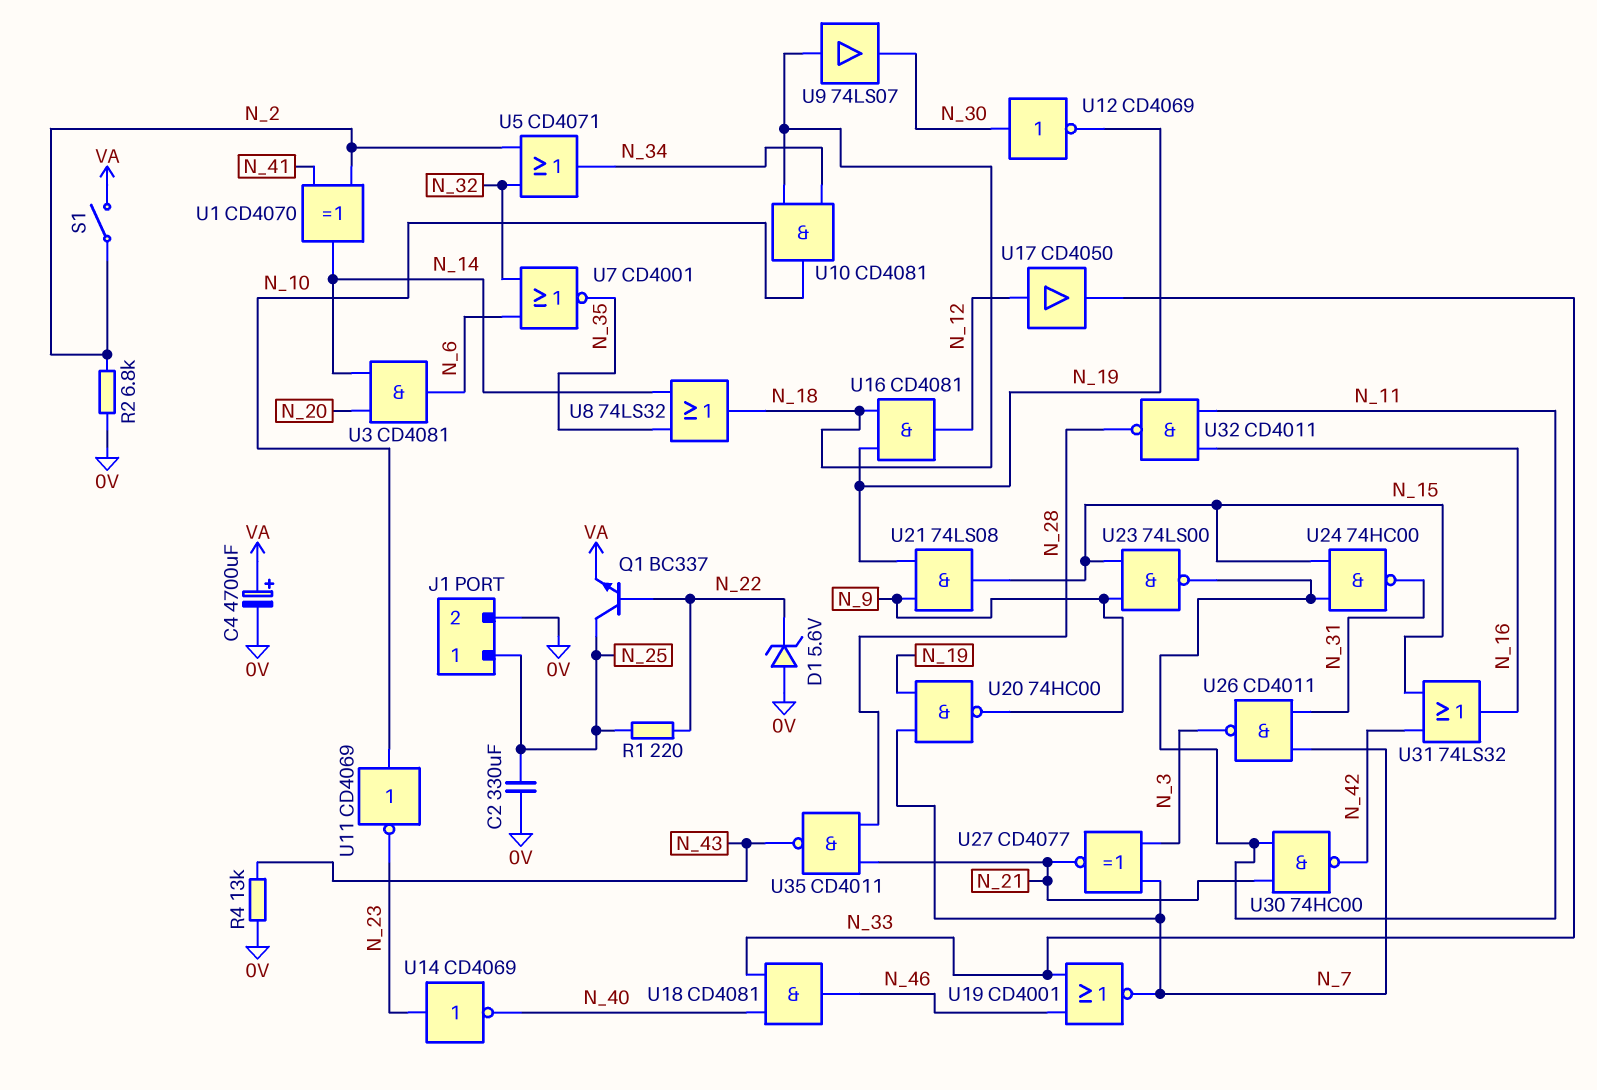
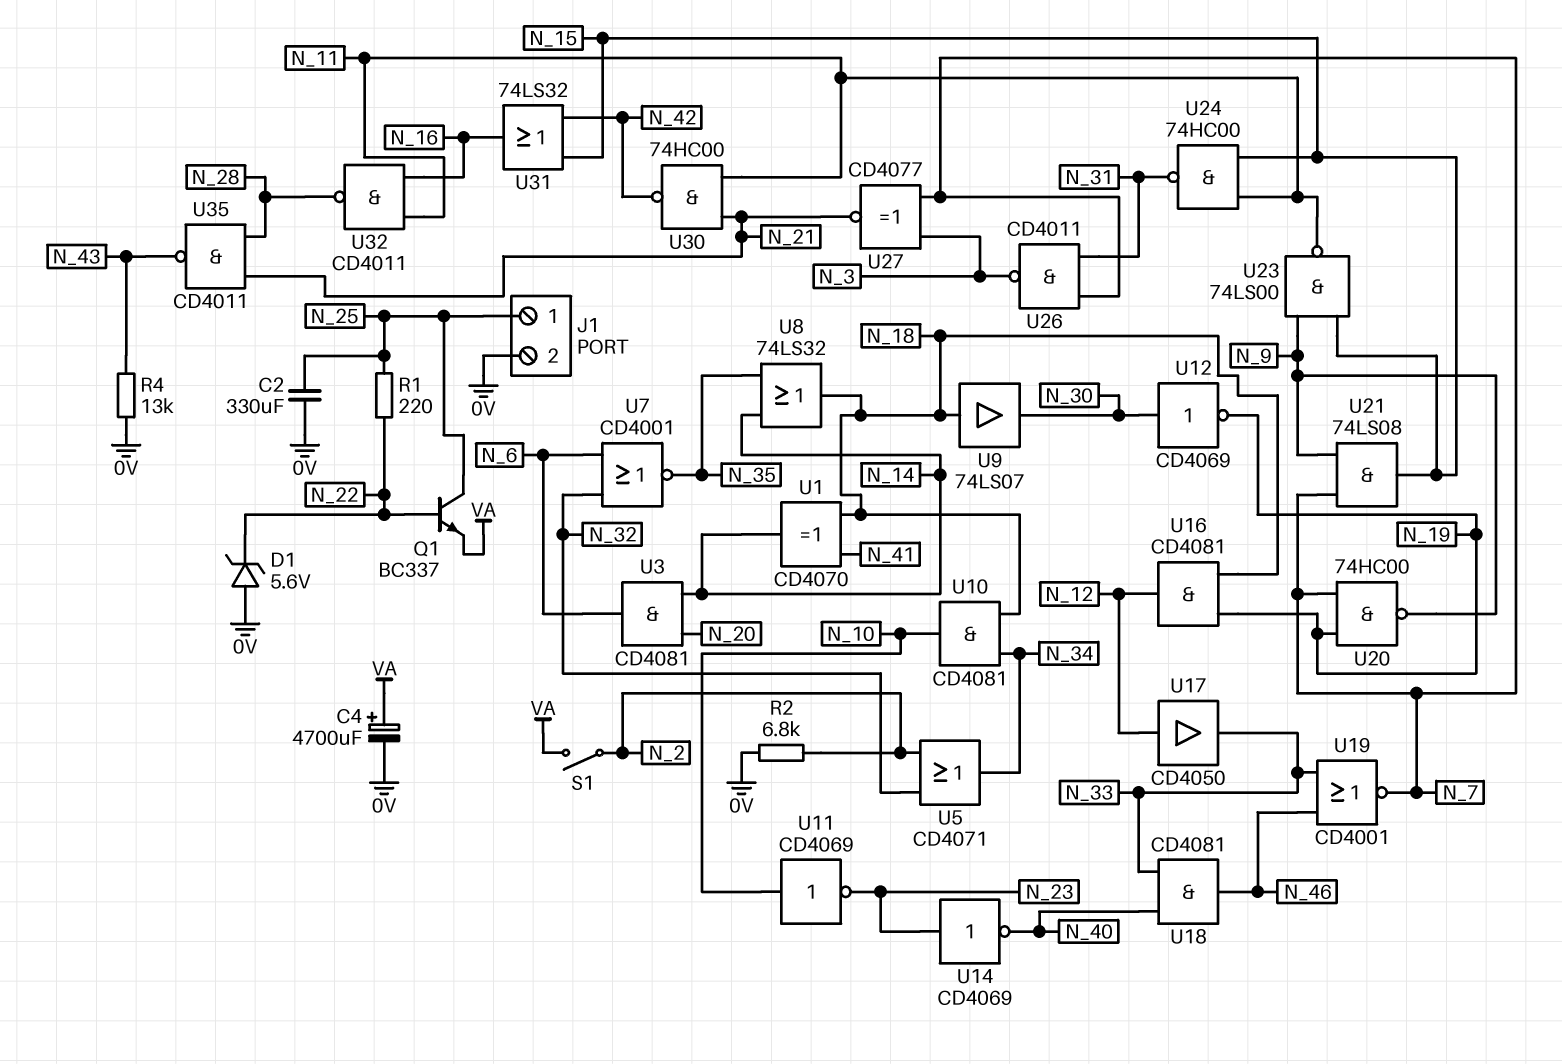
U1: XOR CD4070 (in N_2, in N_41, out N_14) -> XOR CD4070 (in N_18, in N_41, out N_14)
U21: AND 74LS08 (in N_9, in N_19, out N_15) -> AND 74LS08 (in N_7, in N_9, out N_15)

